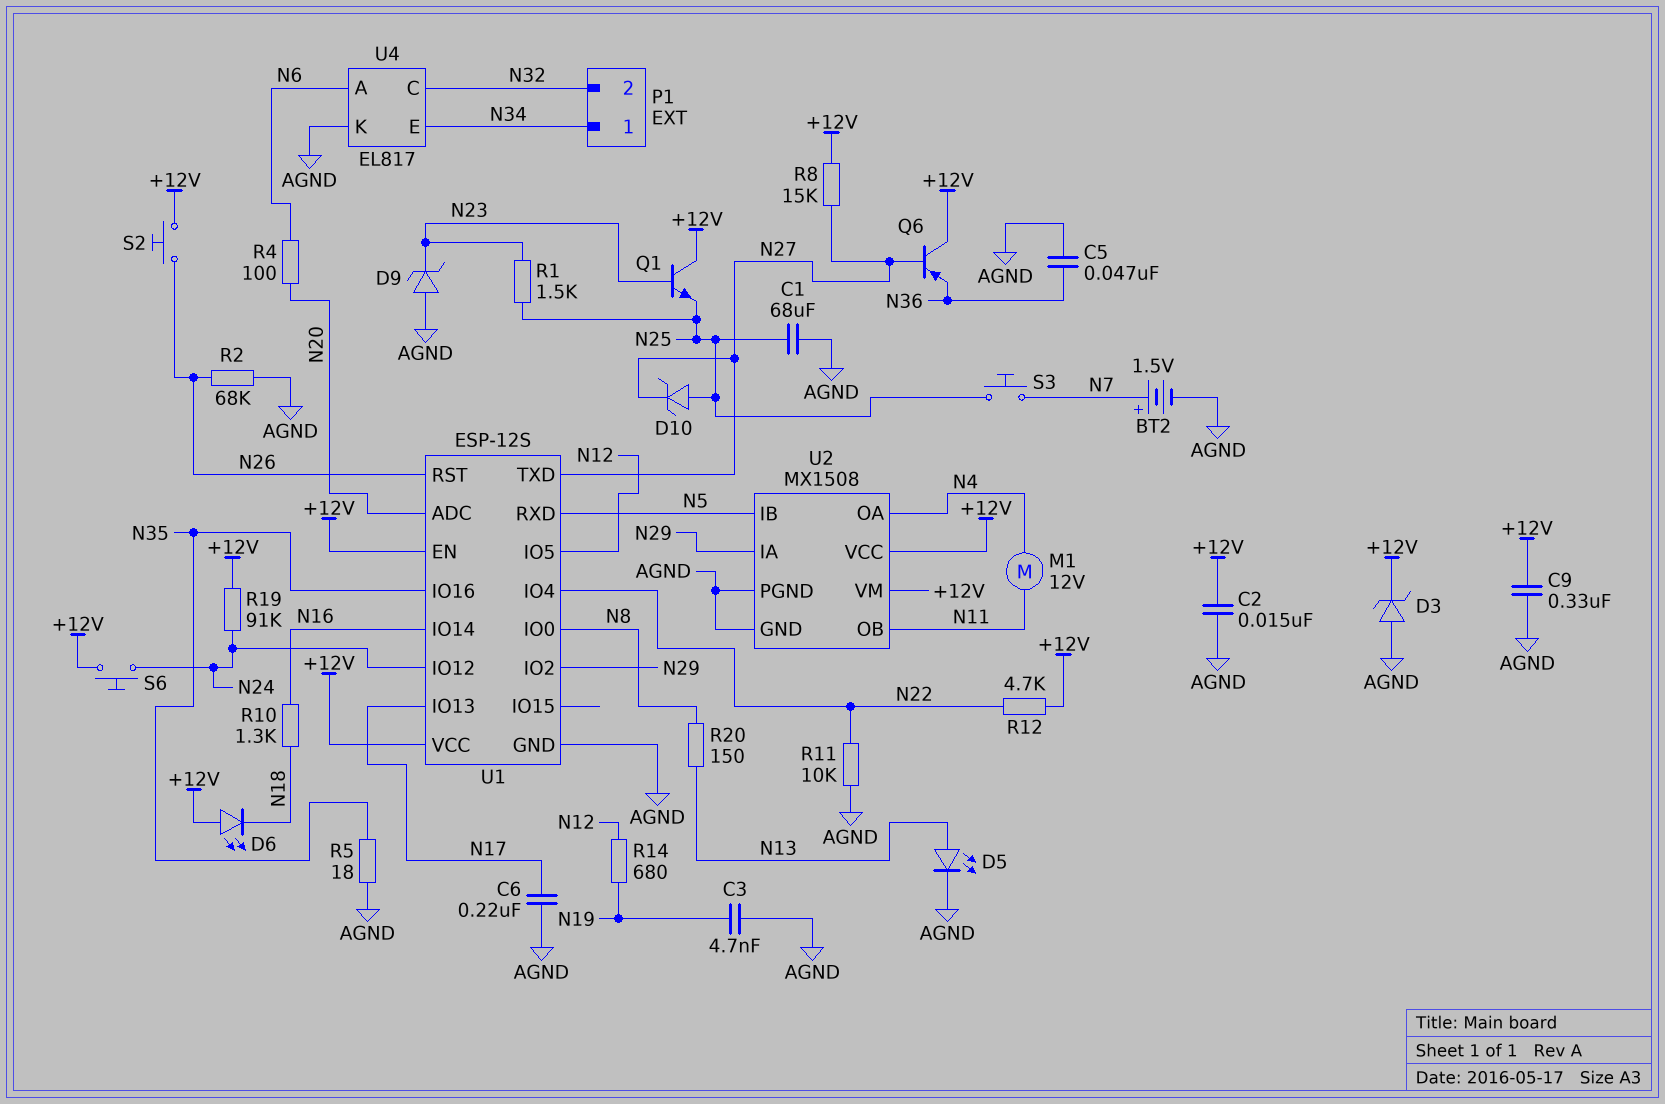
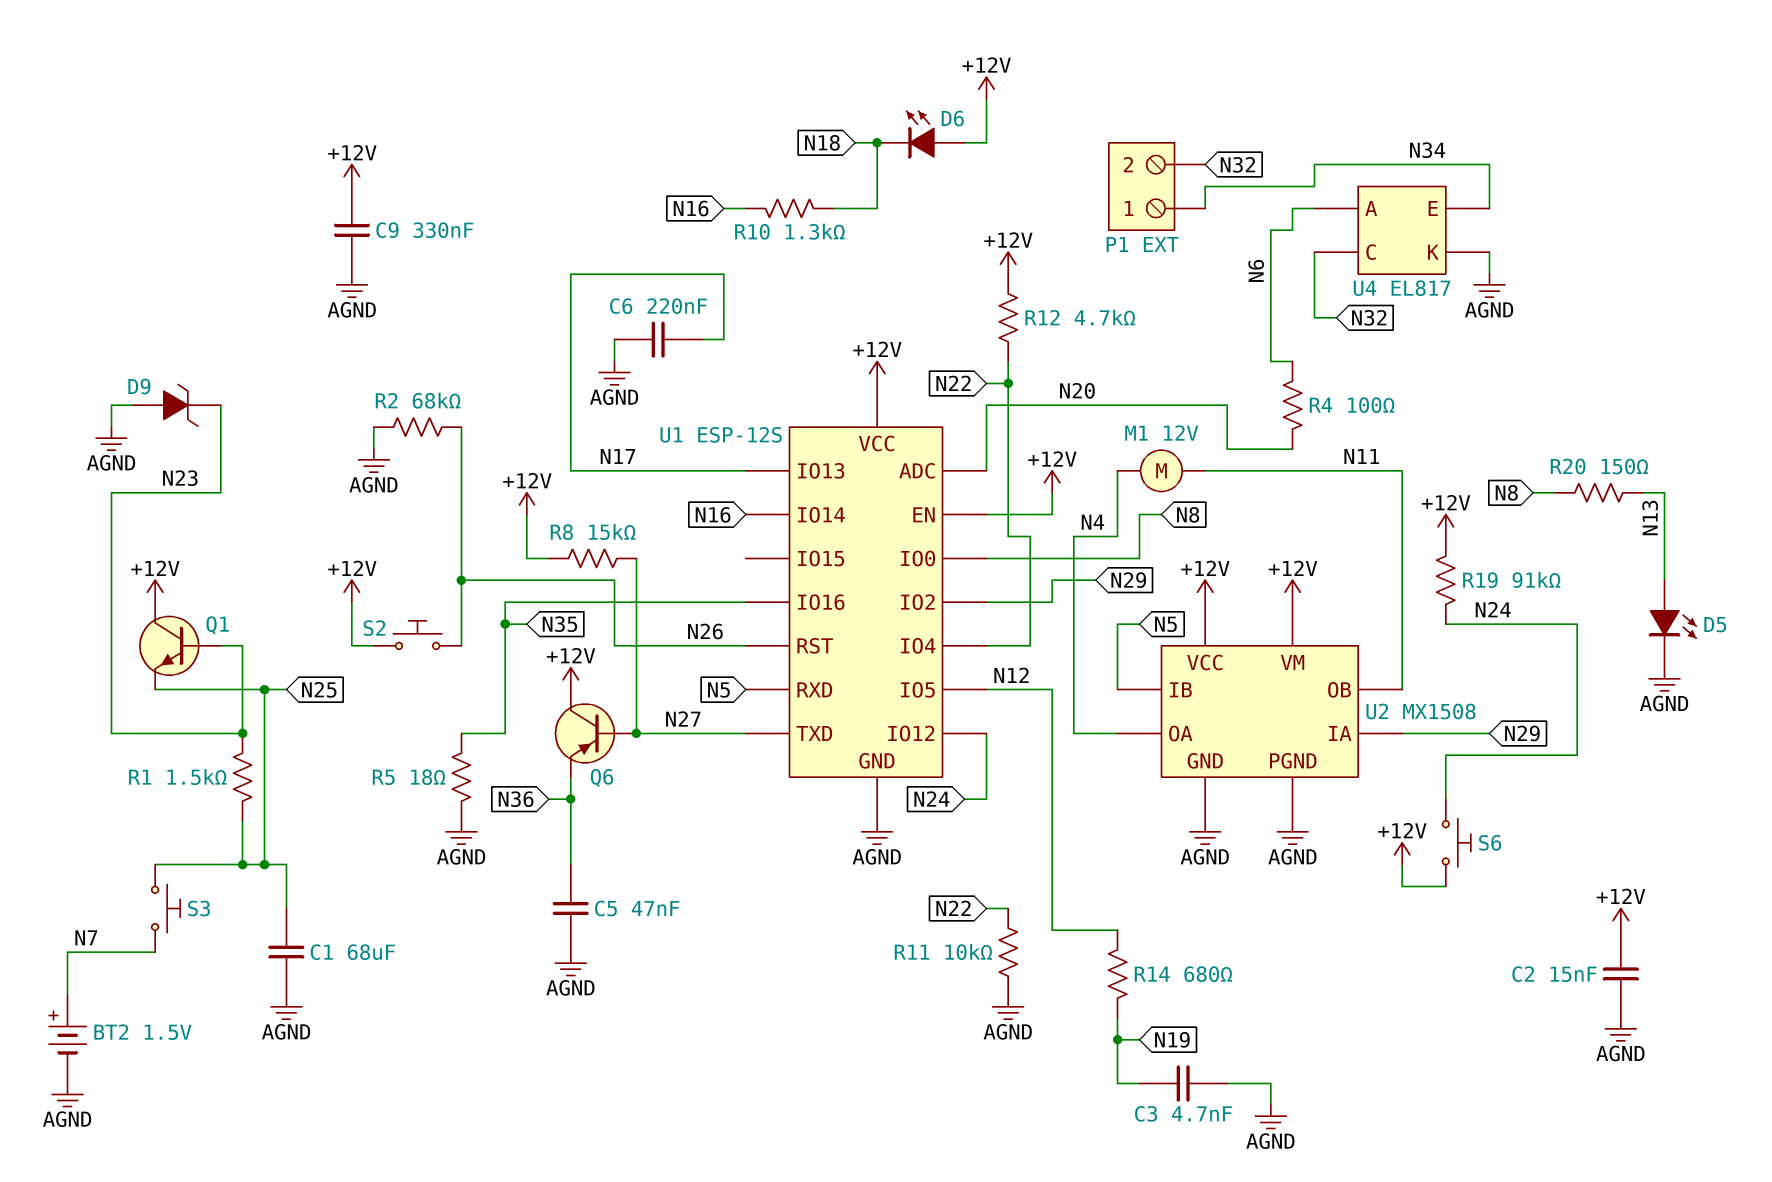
D3: zener (A AGND, K +12V) -> none
D10: zener (A N25, K N27) -> none

